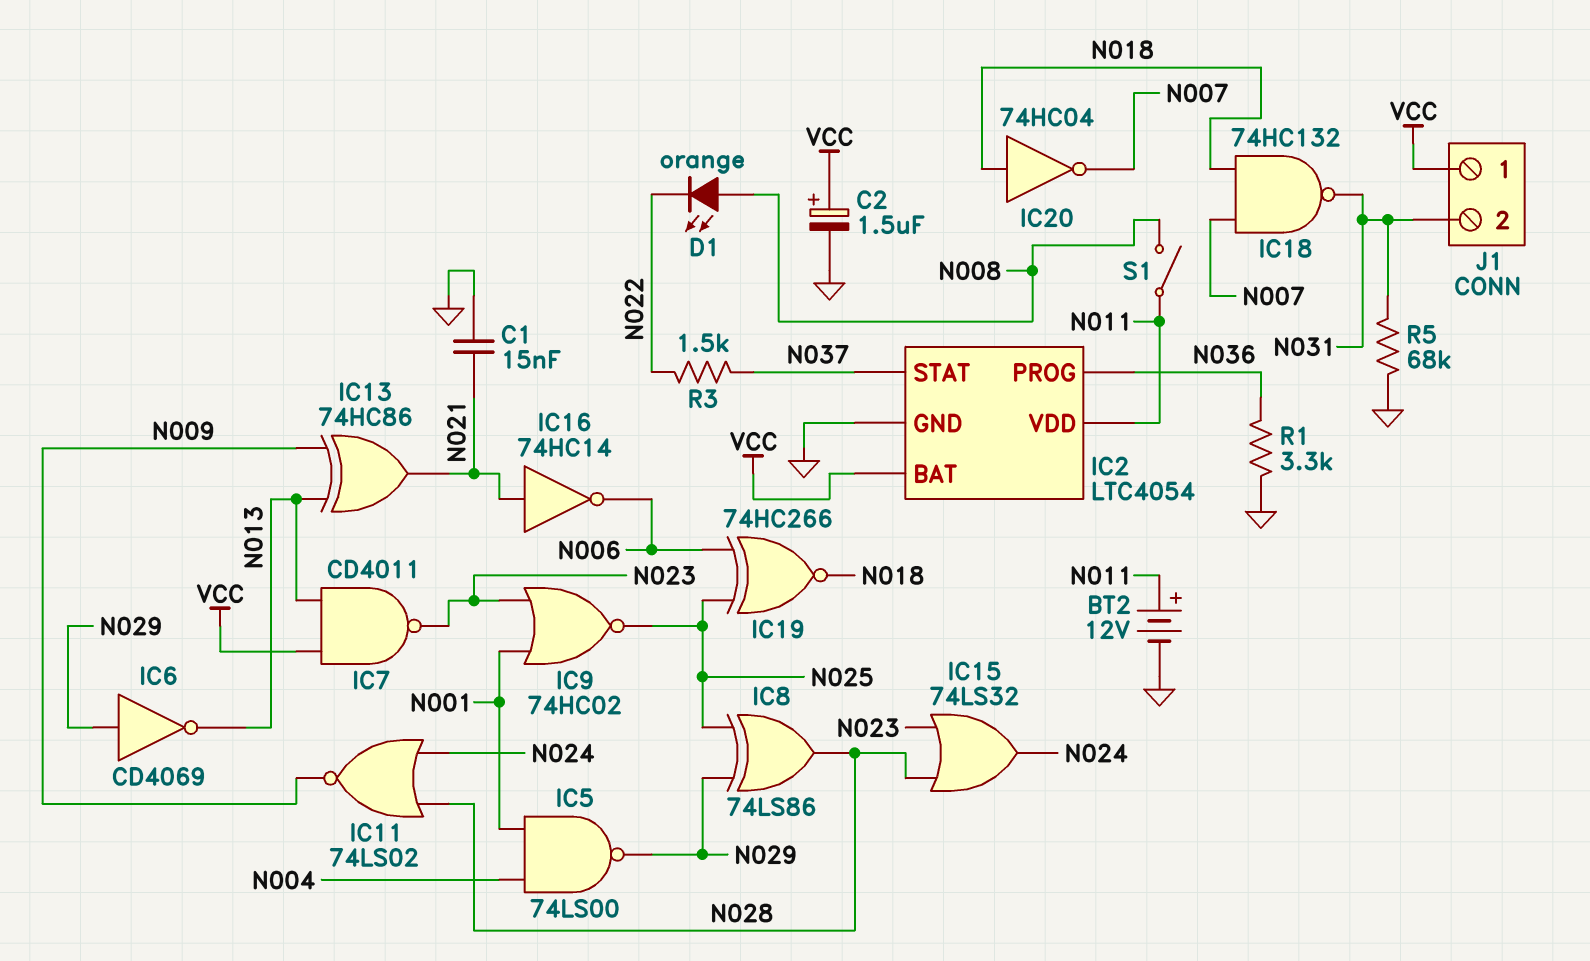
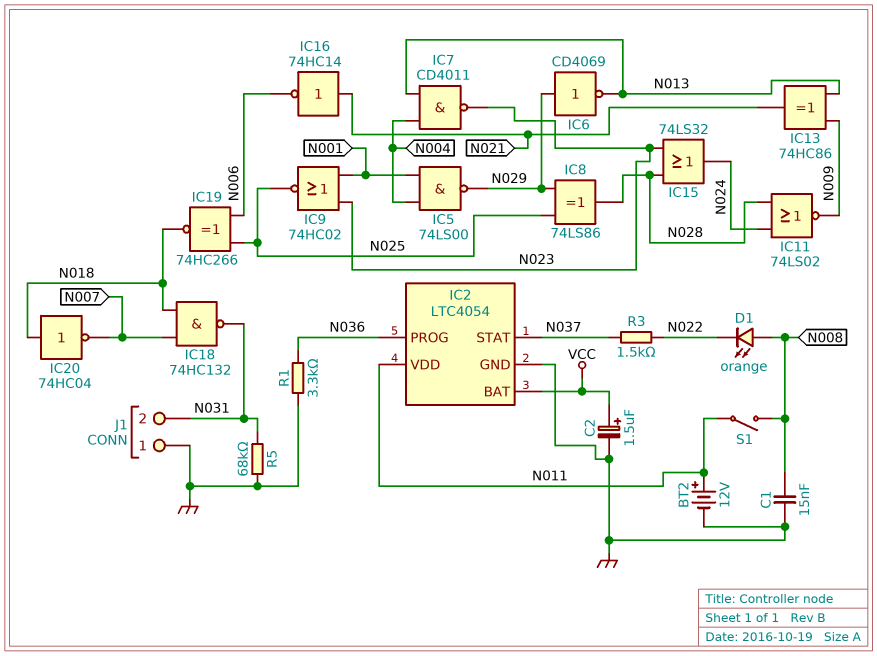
C1: 15nF (GND, N021) -> 15nF (GND, N008)
IC7: NAND CD4011 (in N013, in VCC, out N023) -> NAND CD4011 (in N004, in N013, out N023)
J1 pin 1: VCC -> GND

